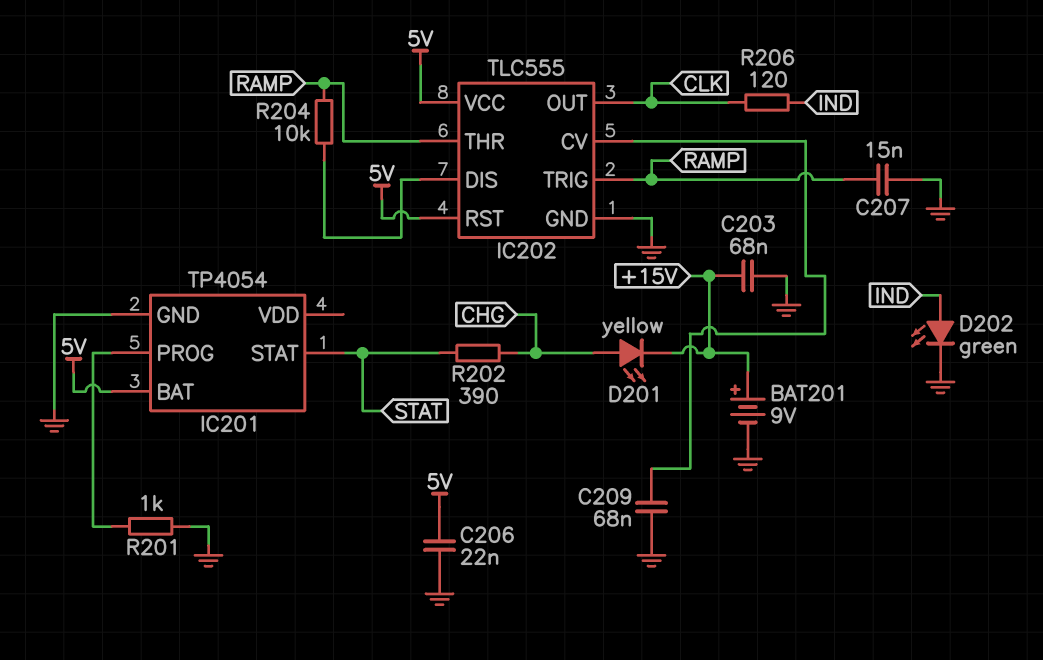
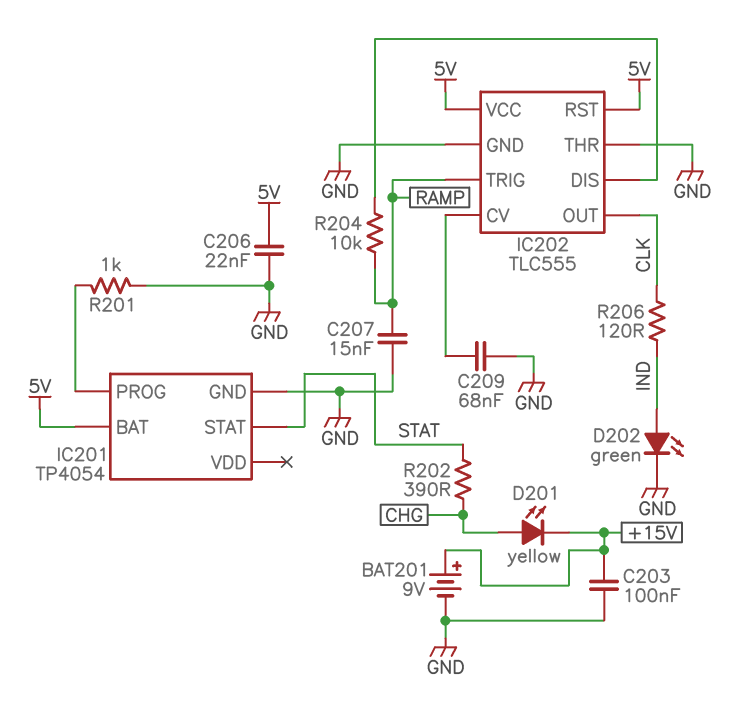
C203: 68nF (+15V, GND) -> 100nF (+15V, GND)
IC202 pin THR: RAMP -> GND

